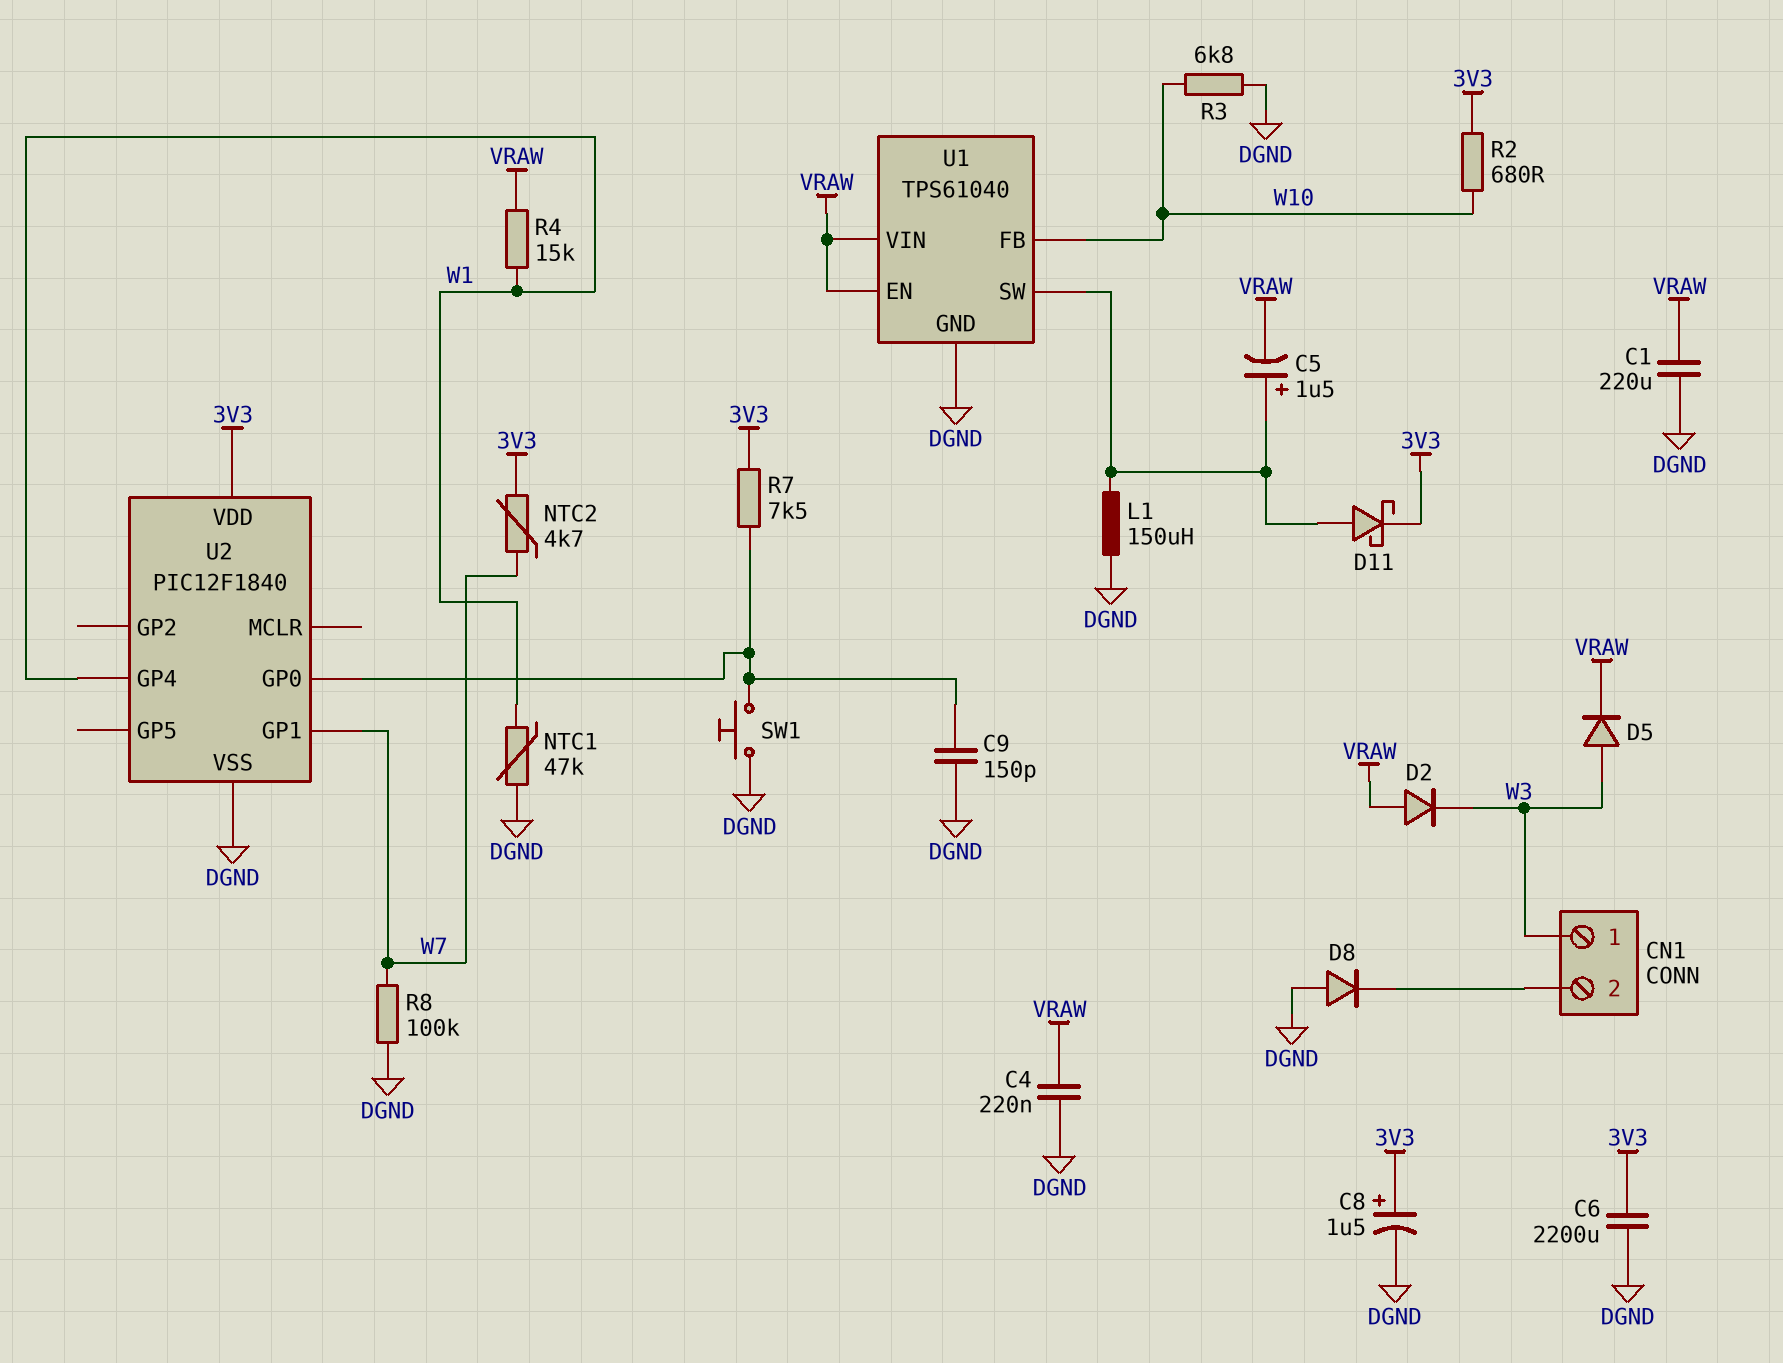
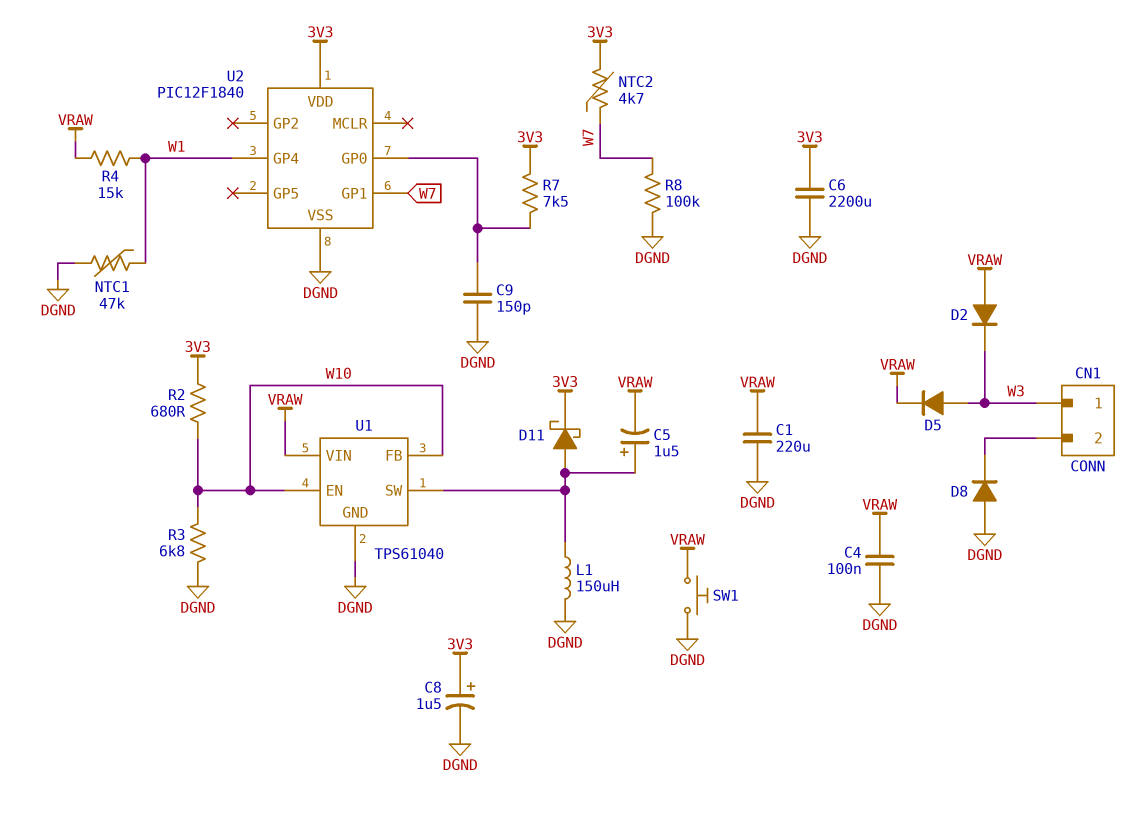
C4: 220nF (DGND, VRAW) -> 100nF (DGND, VRAW)
SW1: button (DGND, U2/GP0) -> button (DGND, VRAW)
U1 pin EN: VRAW -> W10

